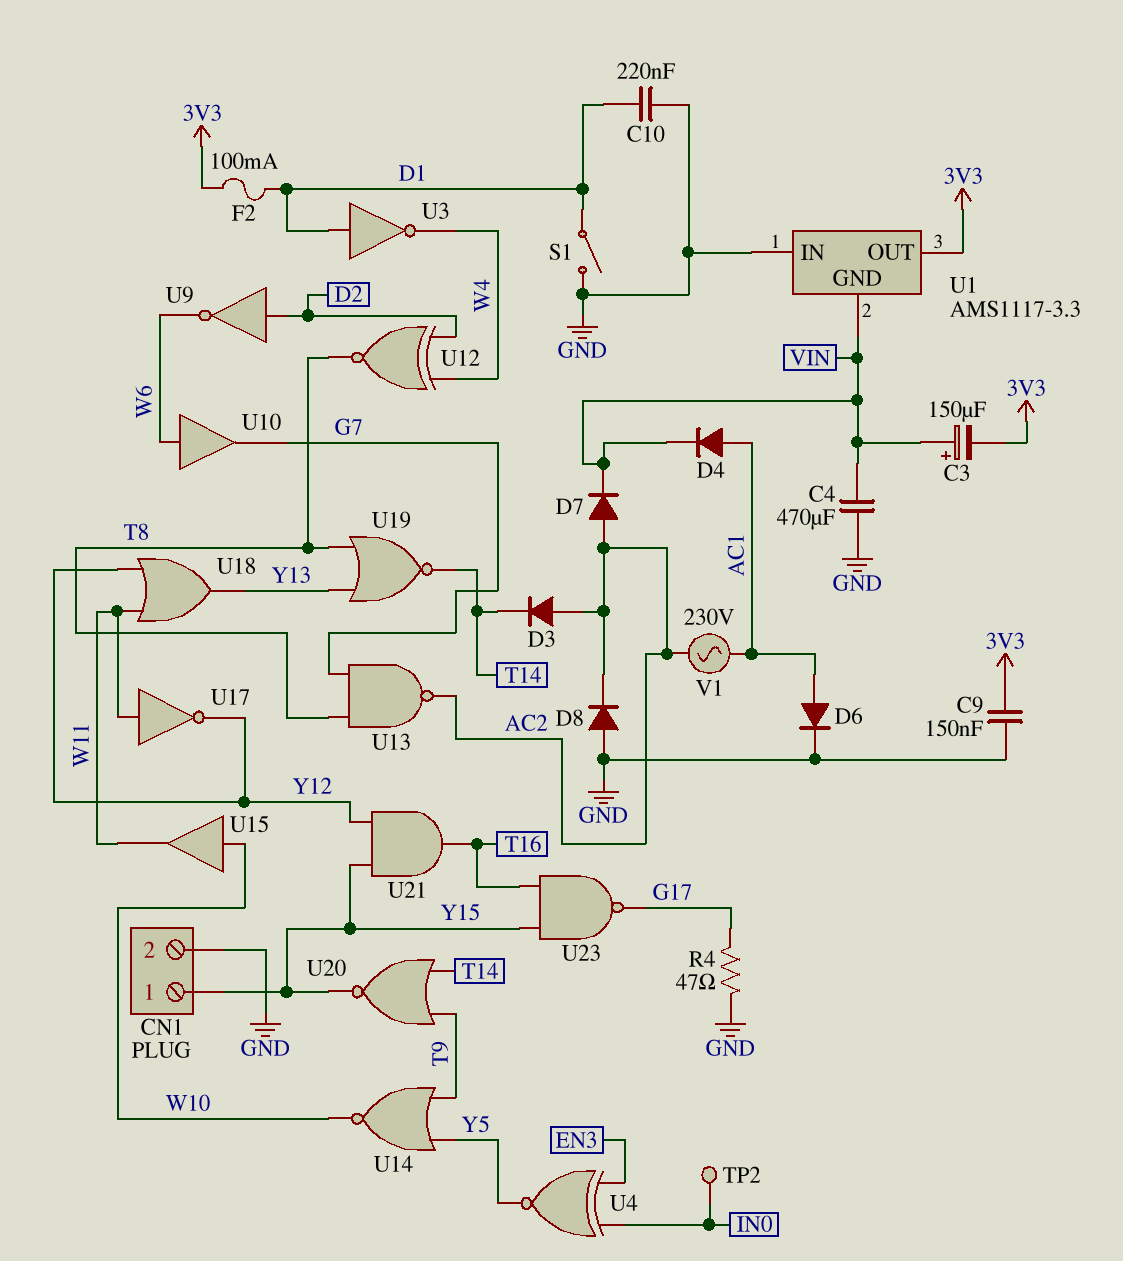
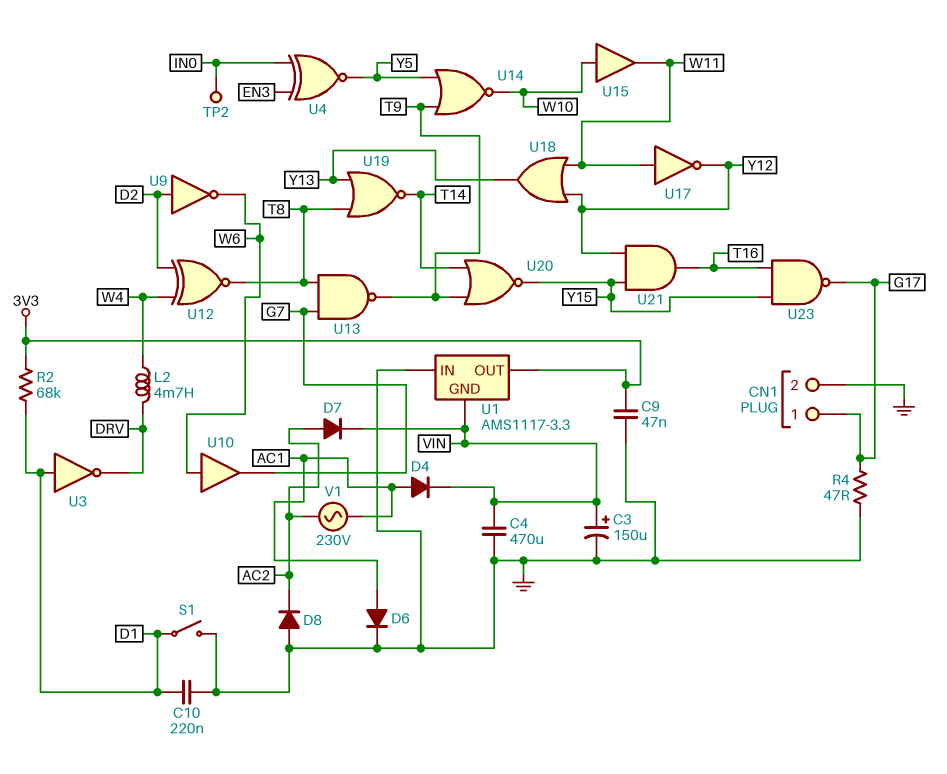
C3: 150uF (plus VIN, minus 3V3) -> 150uF (plus VIN, minus GND)
C9: 150nF (3V3, GND) -> 47nF (3V3, GND)
CN1 pin 1: Y15 -> G17
D3: diode (A AC2, K T14) -> none
F2: 100mA (3V3, D1) -> none
L2: none -> 4.7mH (DRV, W4)
R2: none -> 68k (3V3, D1)
U3: NOT (in D1, out W4) -> NOT (in D1, out DRV)
U13: NAND (in G7, in T8, out AC2) -> NAND (in G7, in T8, out T9)

